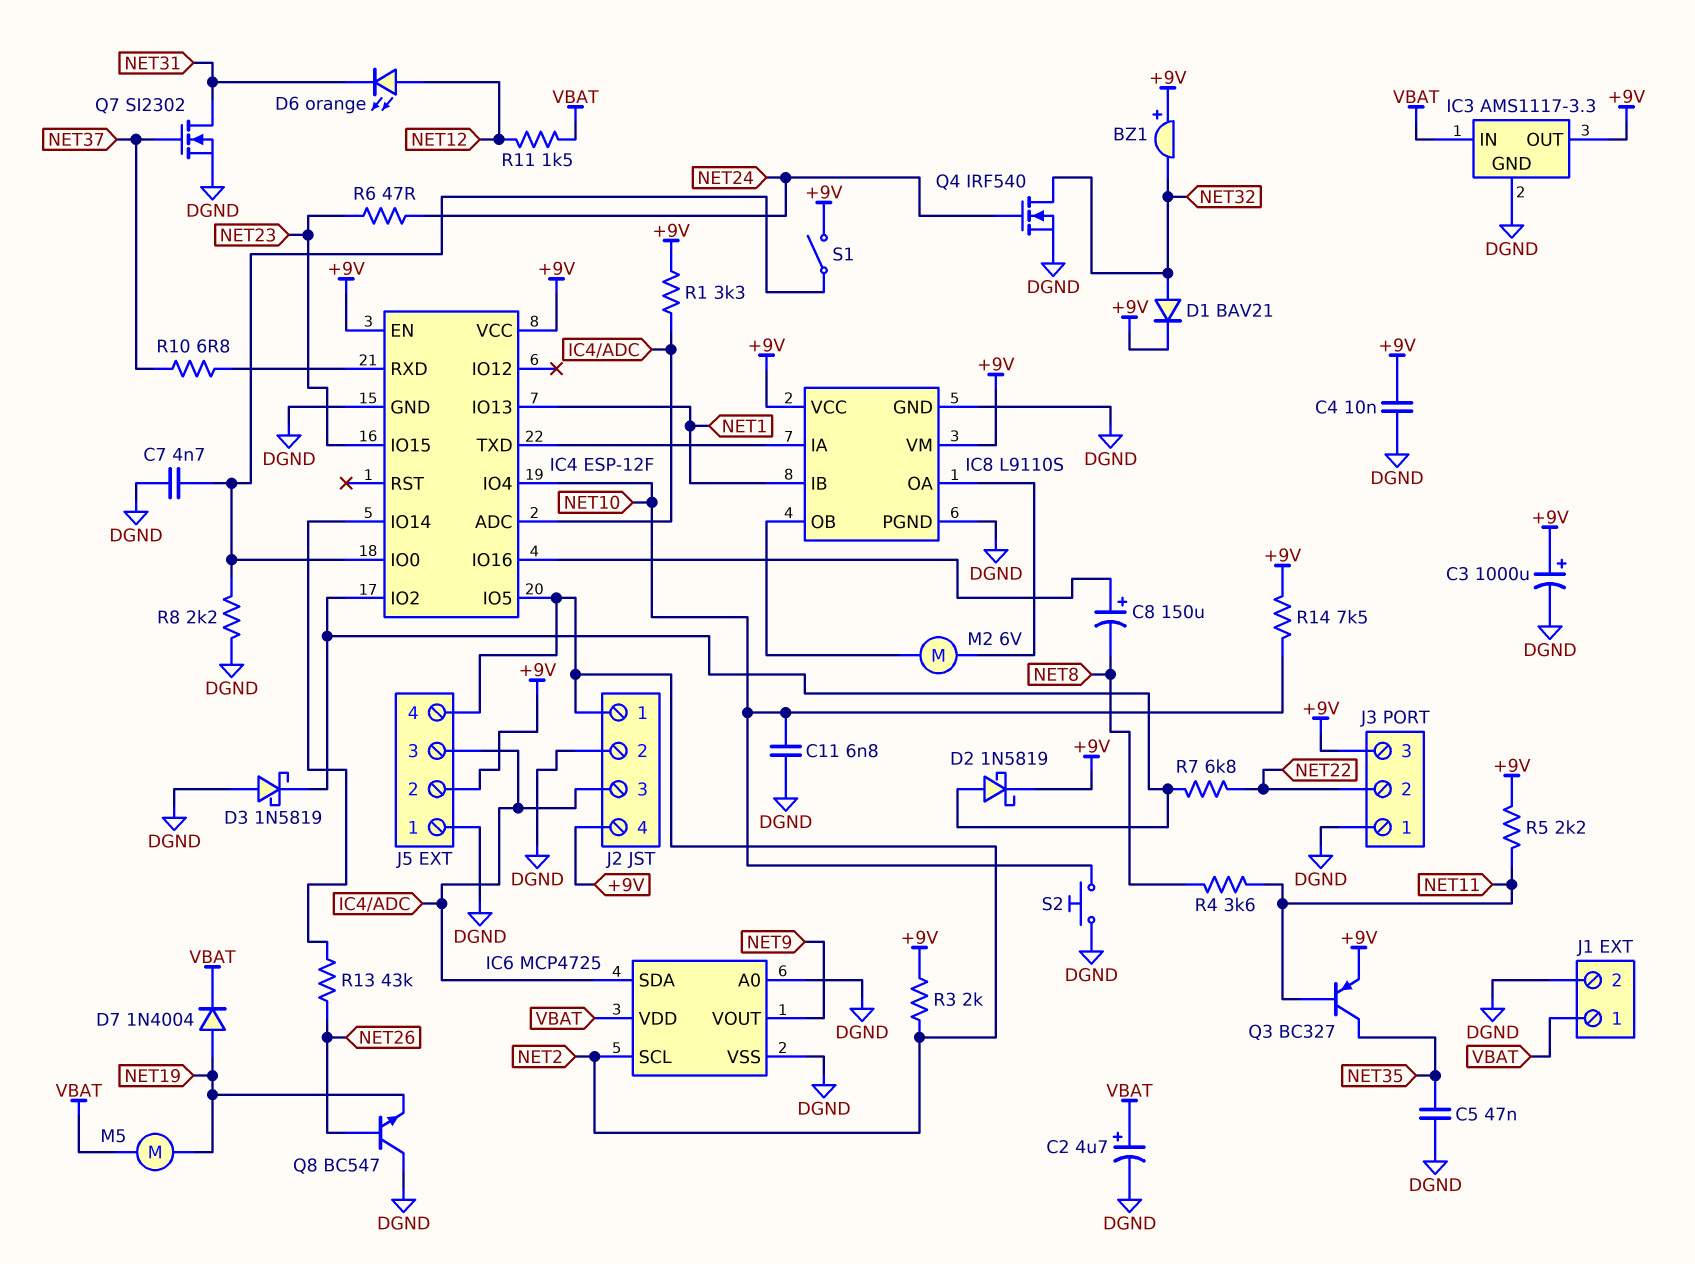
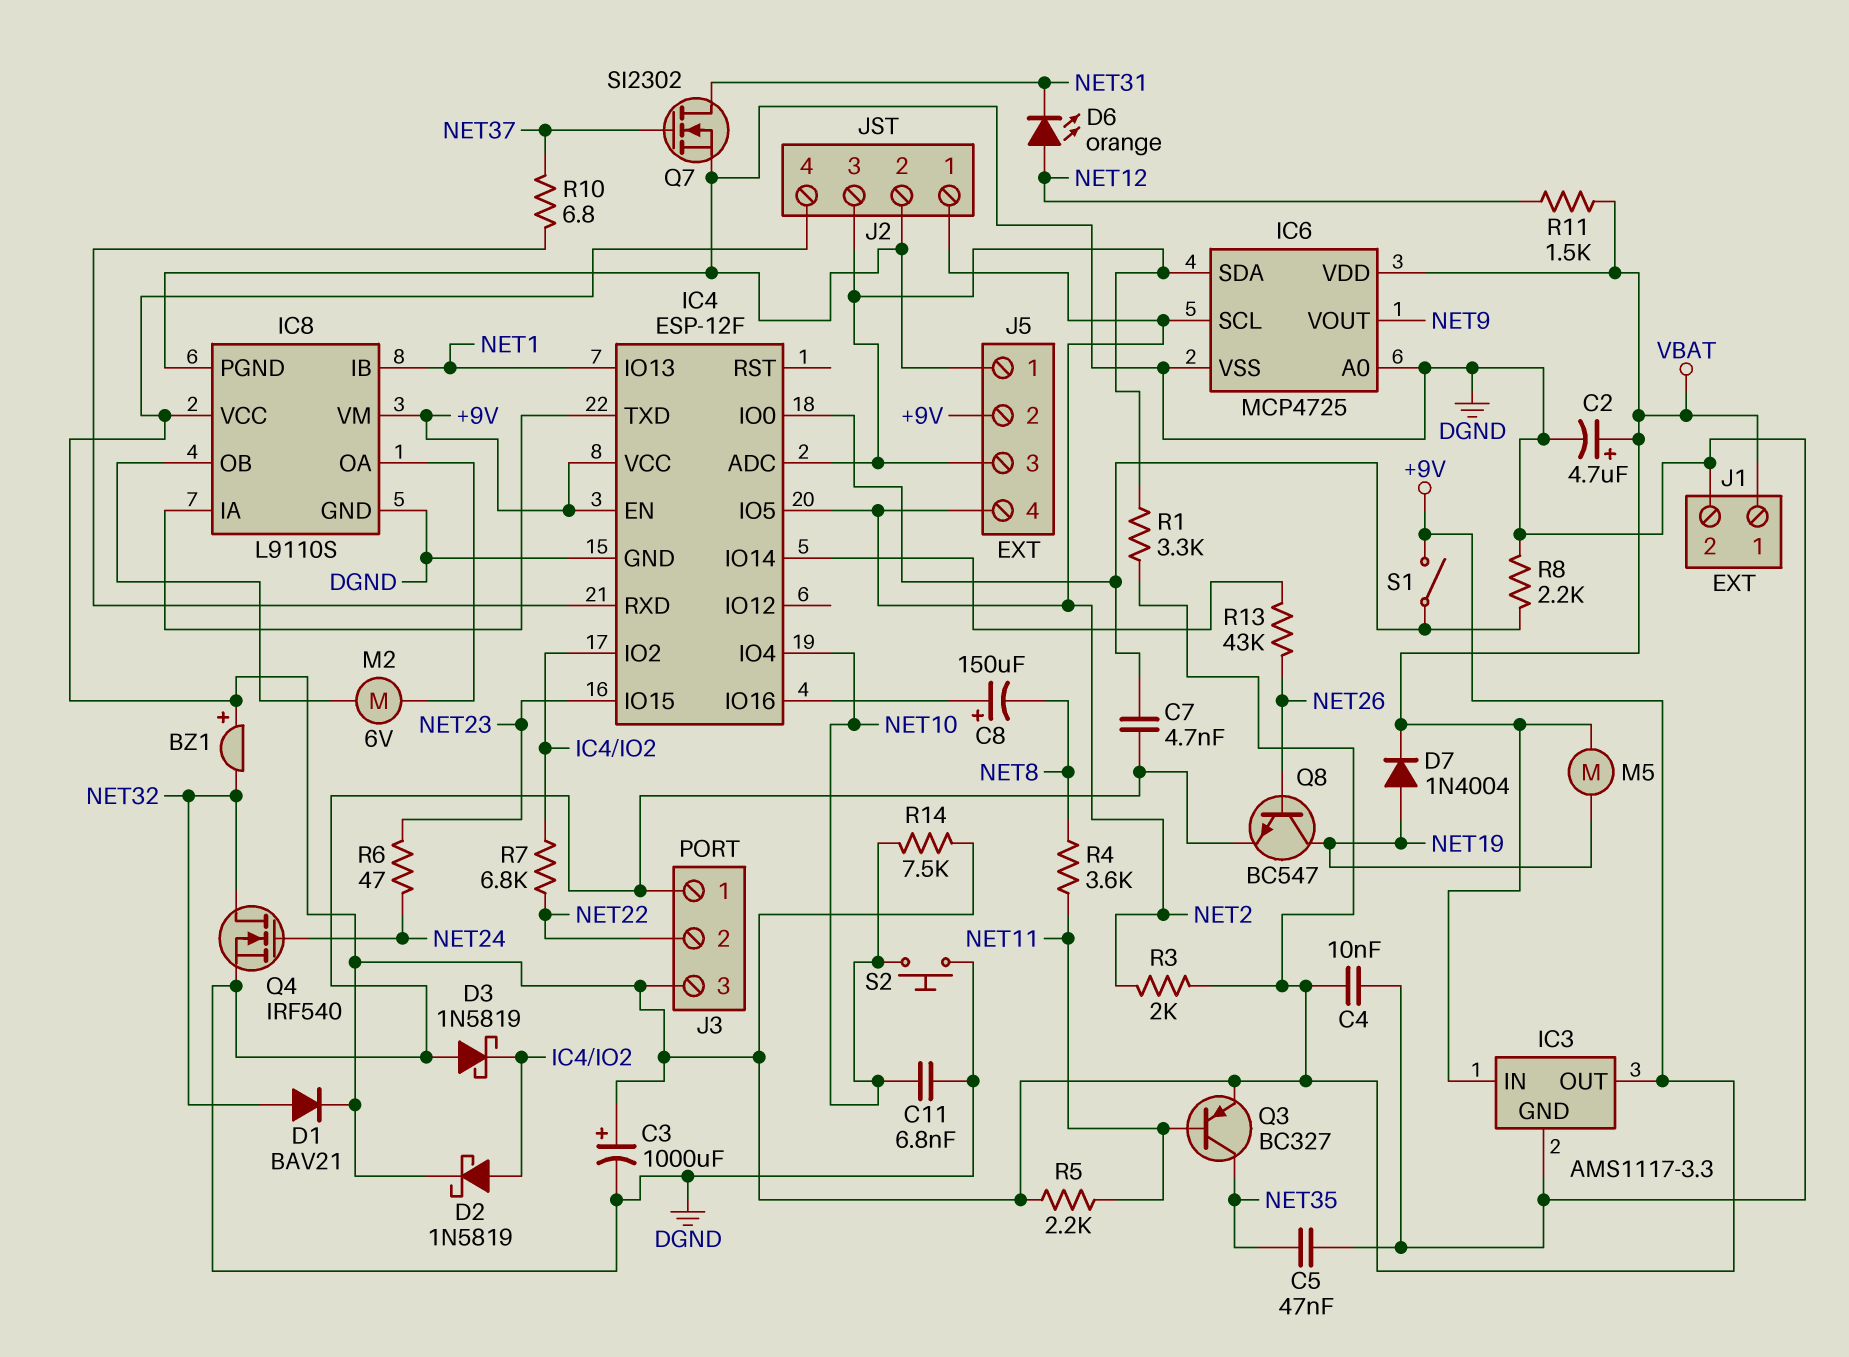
Q8: NPN BC547 (B NET26, C DGND, E NET19) -> NPN BC547 (B NET26, C NET19, E DGND)

